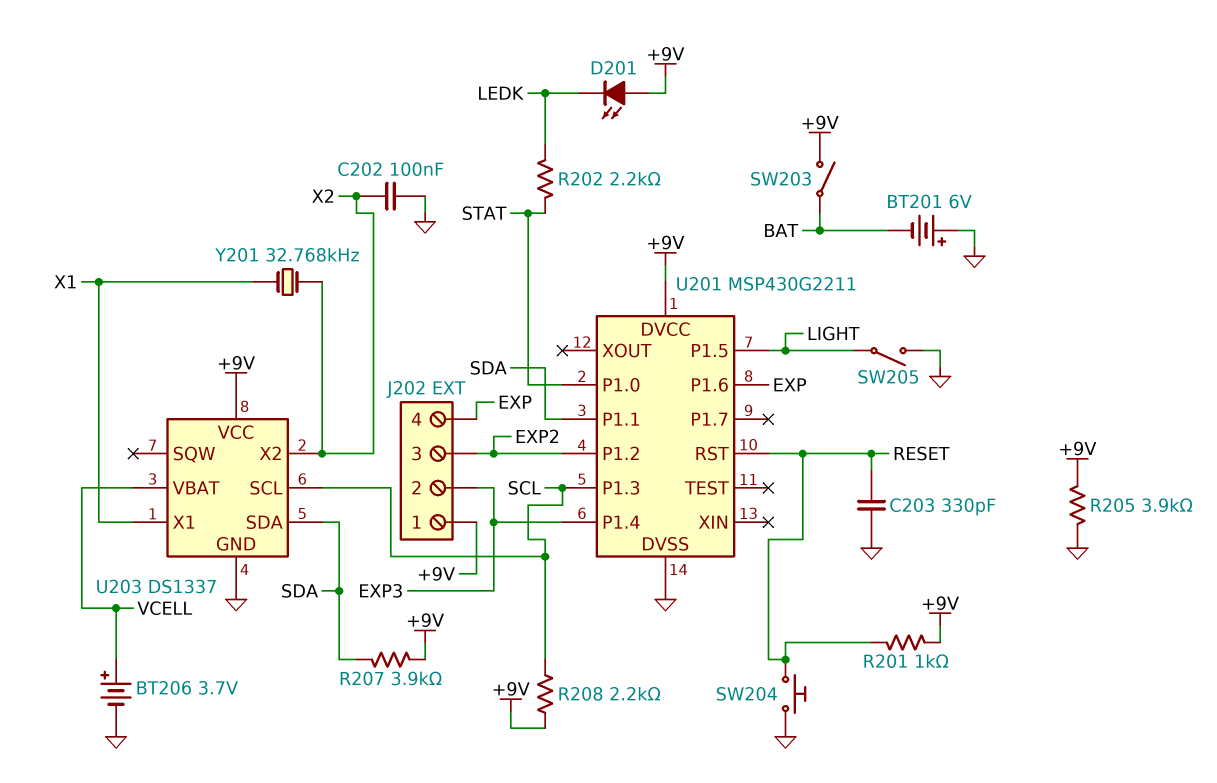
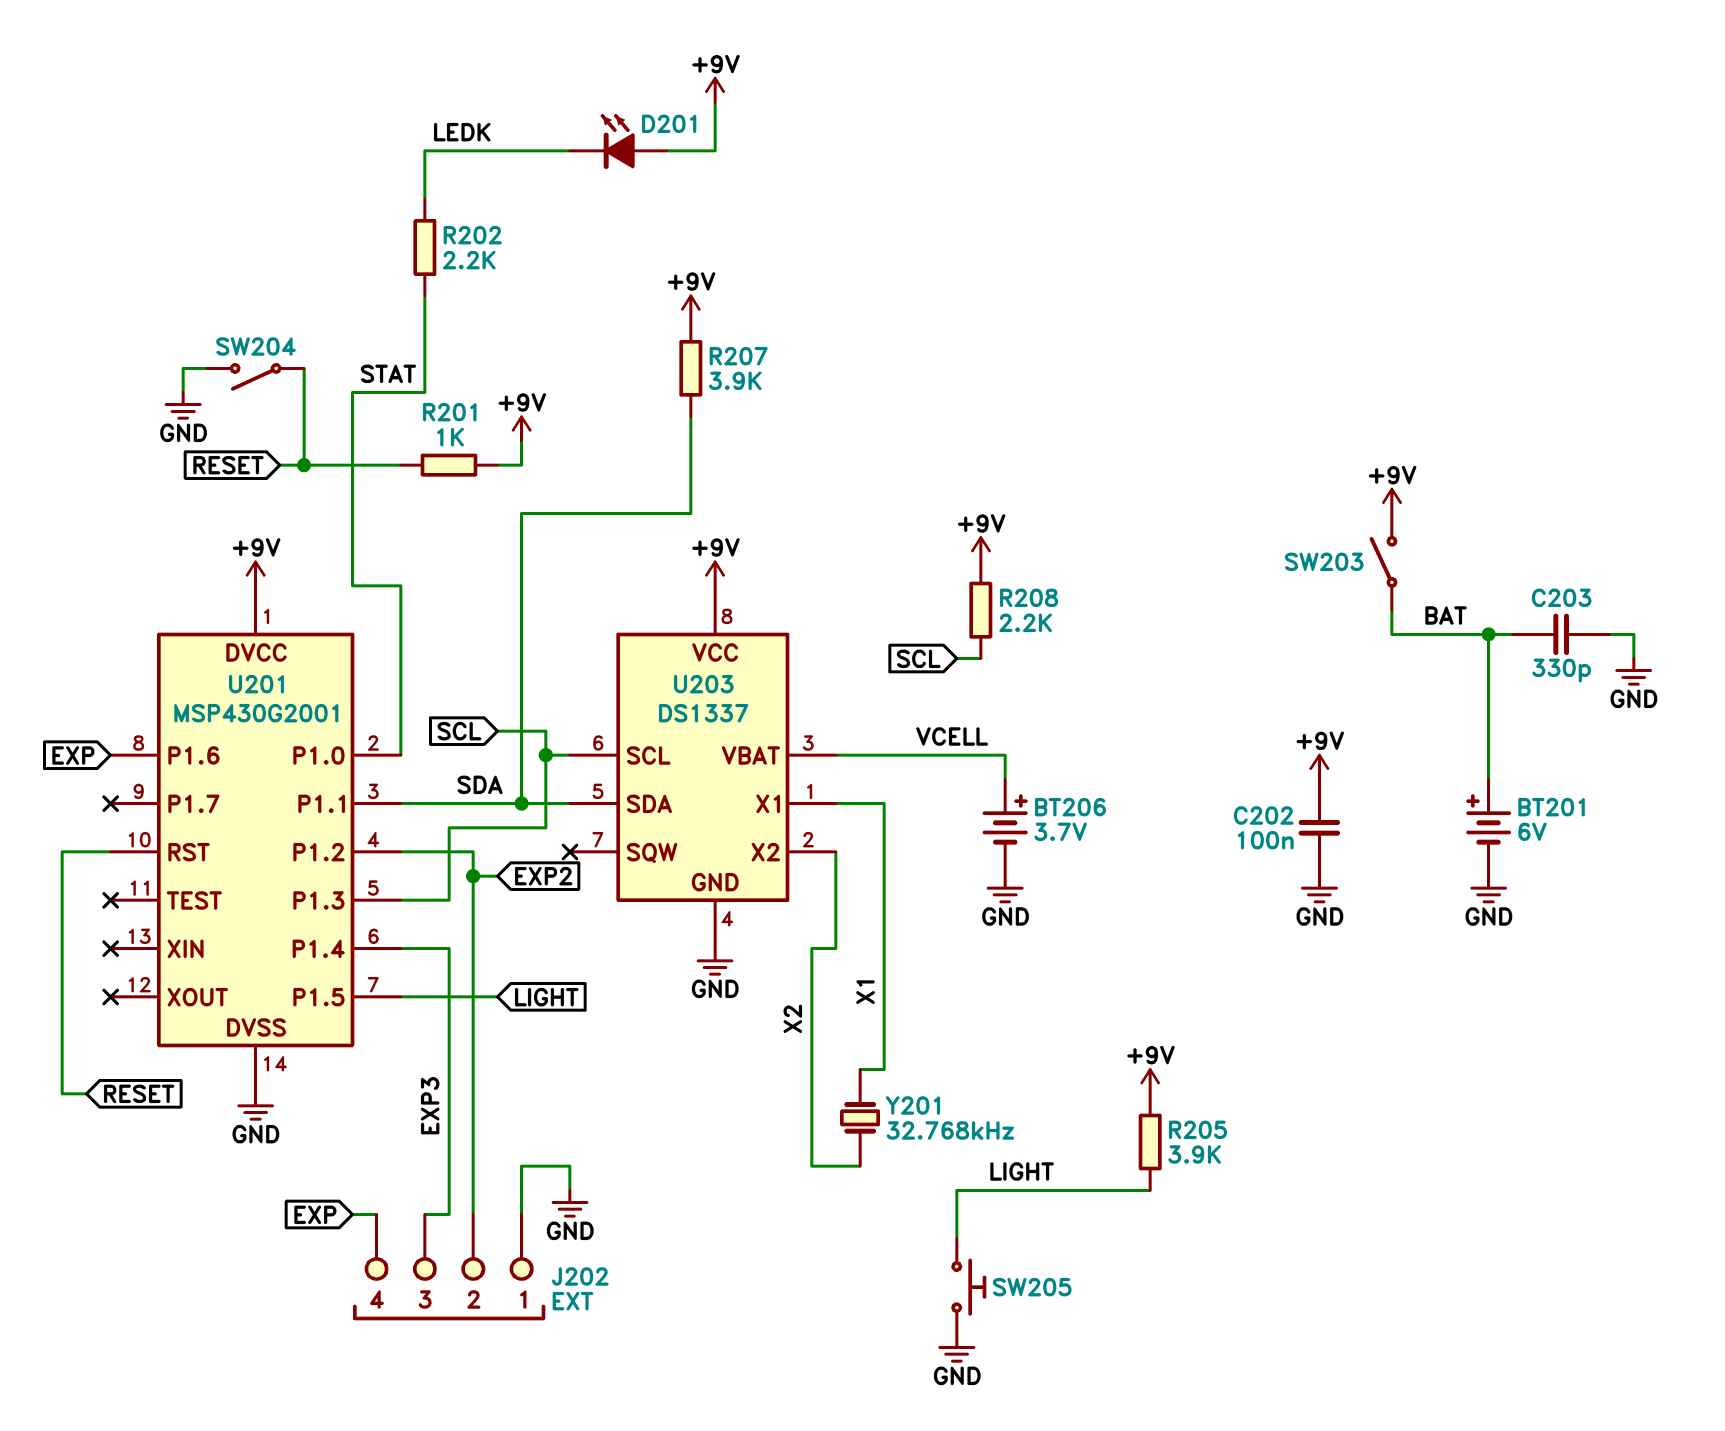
BT201: 6V (plus GND, minus BAT) -> 6V (plus BAT, minus GND)
C202: 100nF (GND, X2) -> 100nF (+9V, GND)
C203: 330pF (GND, RESET) -> 330pF (BAT, GND)
J202 pin 1: +9V -> GND
J202 pin 2: EXP3 -> EXP2
J202 pin 3: EXP2 -> EXP3
R205: 3.9k (+9V, GND) -> 3.9k (+9V, LIGHT)
SW204: button (GND, RESET) -> switch (GND, RESET)
SW205: switch (GND, LIGHT) -> button (GND, LIGHT)
U201: MSP430G2211 -> MSP430G2001

